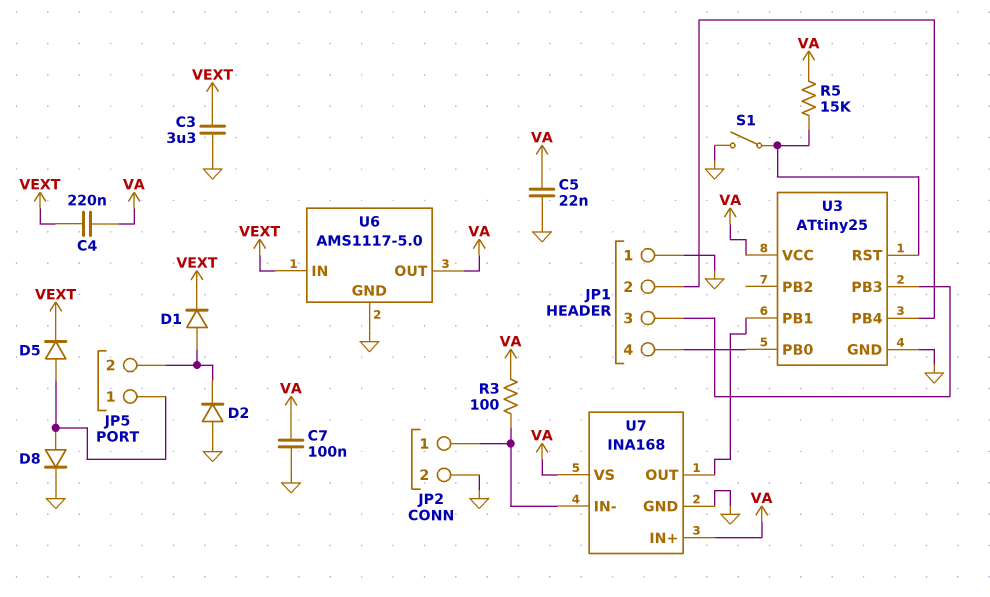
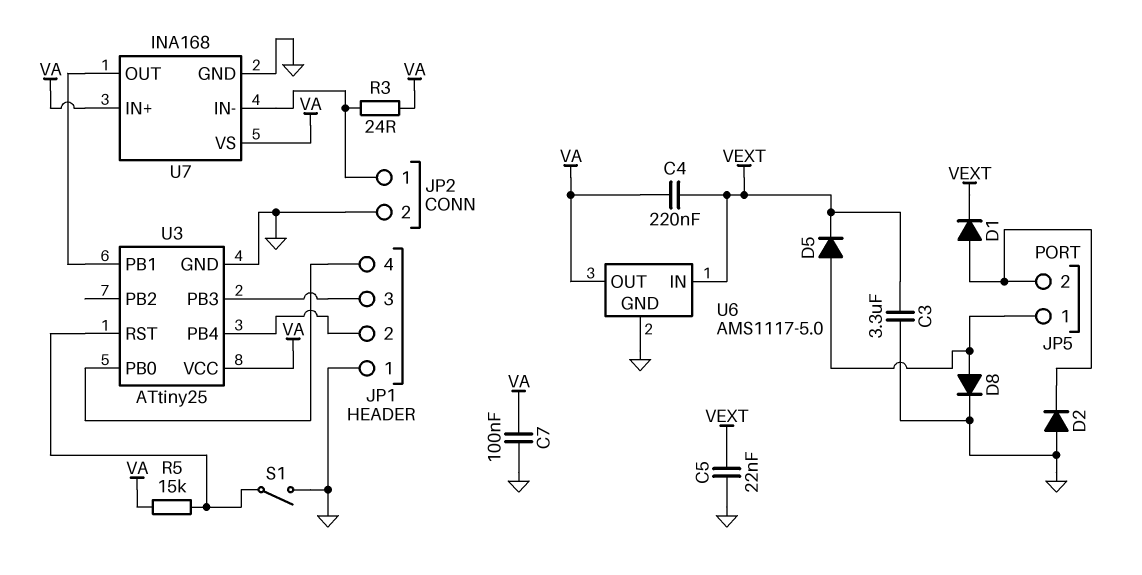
C5: 22nF (GND, VA) -> 22nF (GND, VEXT)
R3: 100 (JP2/1, VA) -> 24 (JP2/1, VA)

